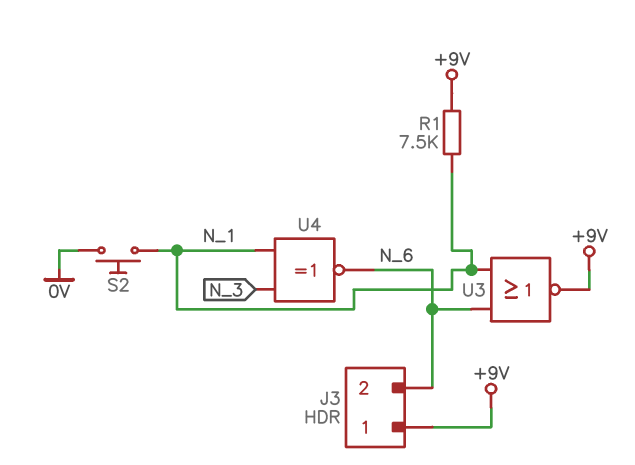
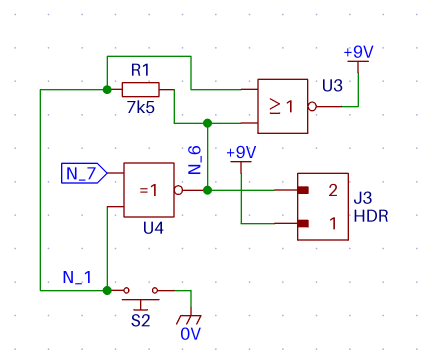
R1: 7.5k (+9V, N_1) -> 7.5k (N_1, N_6)
U4: XNOR (in N_1, in N_3, out N_6) -> XNOR (in N_1, in N_7, out N_6)

